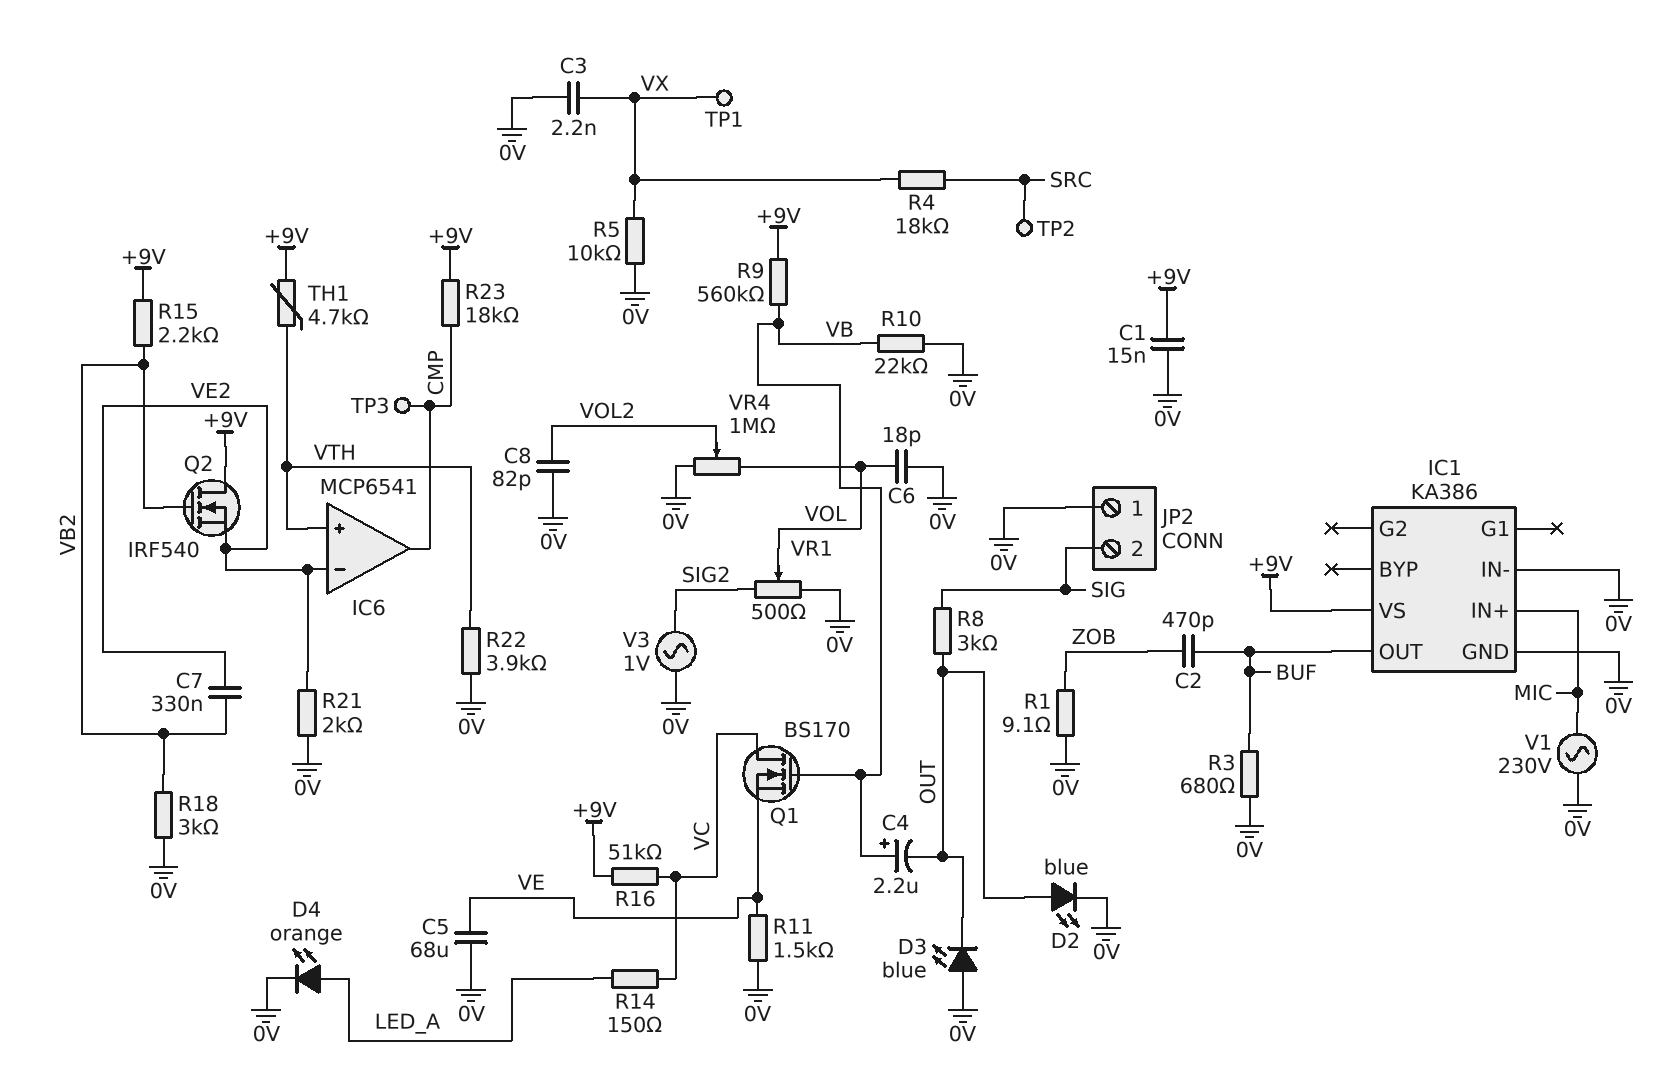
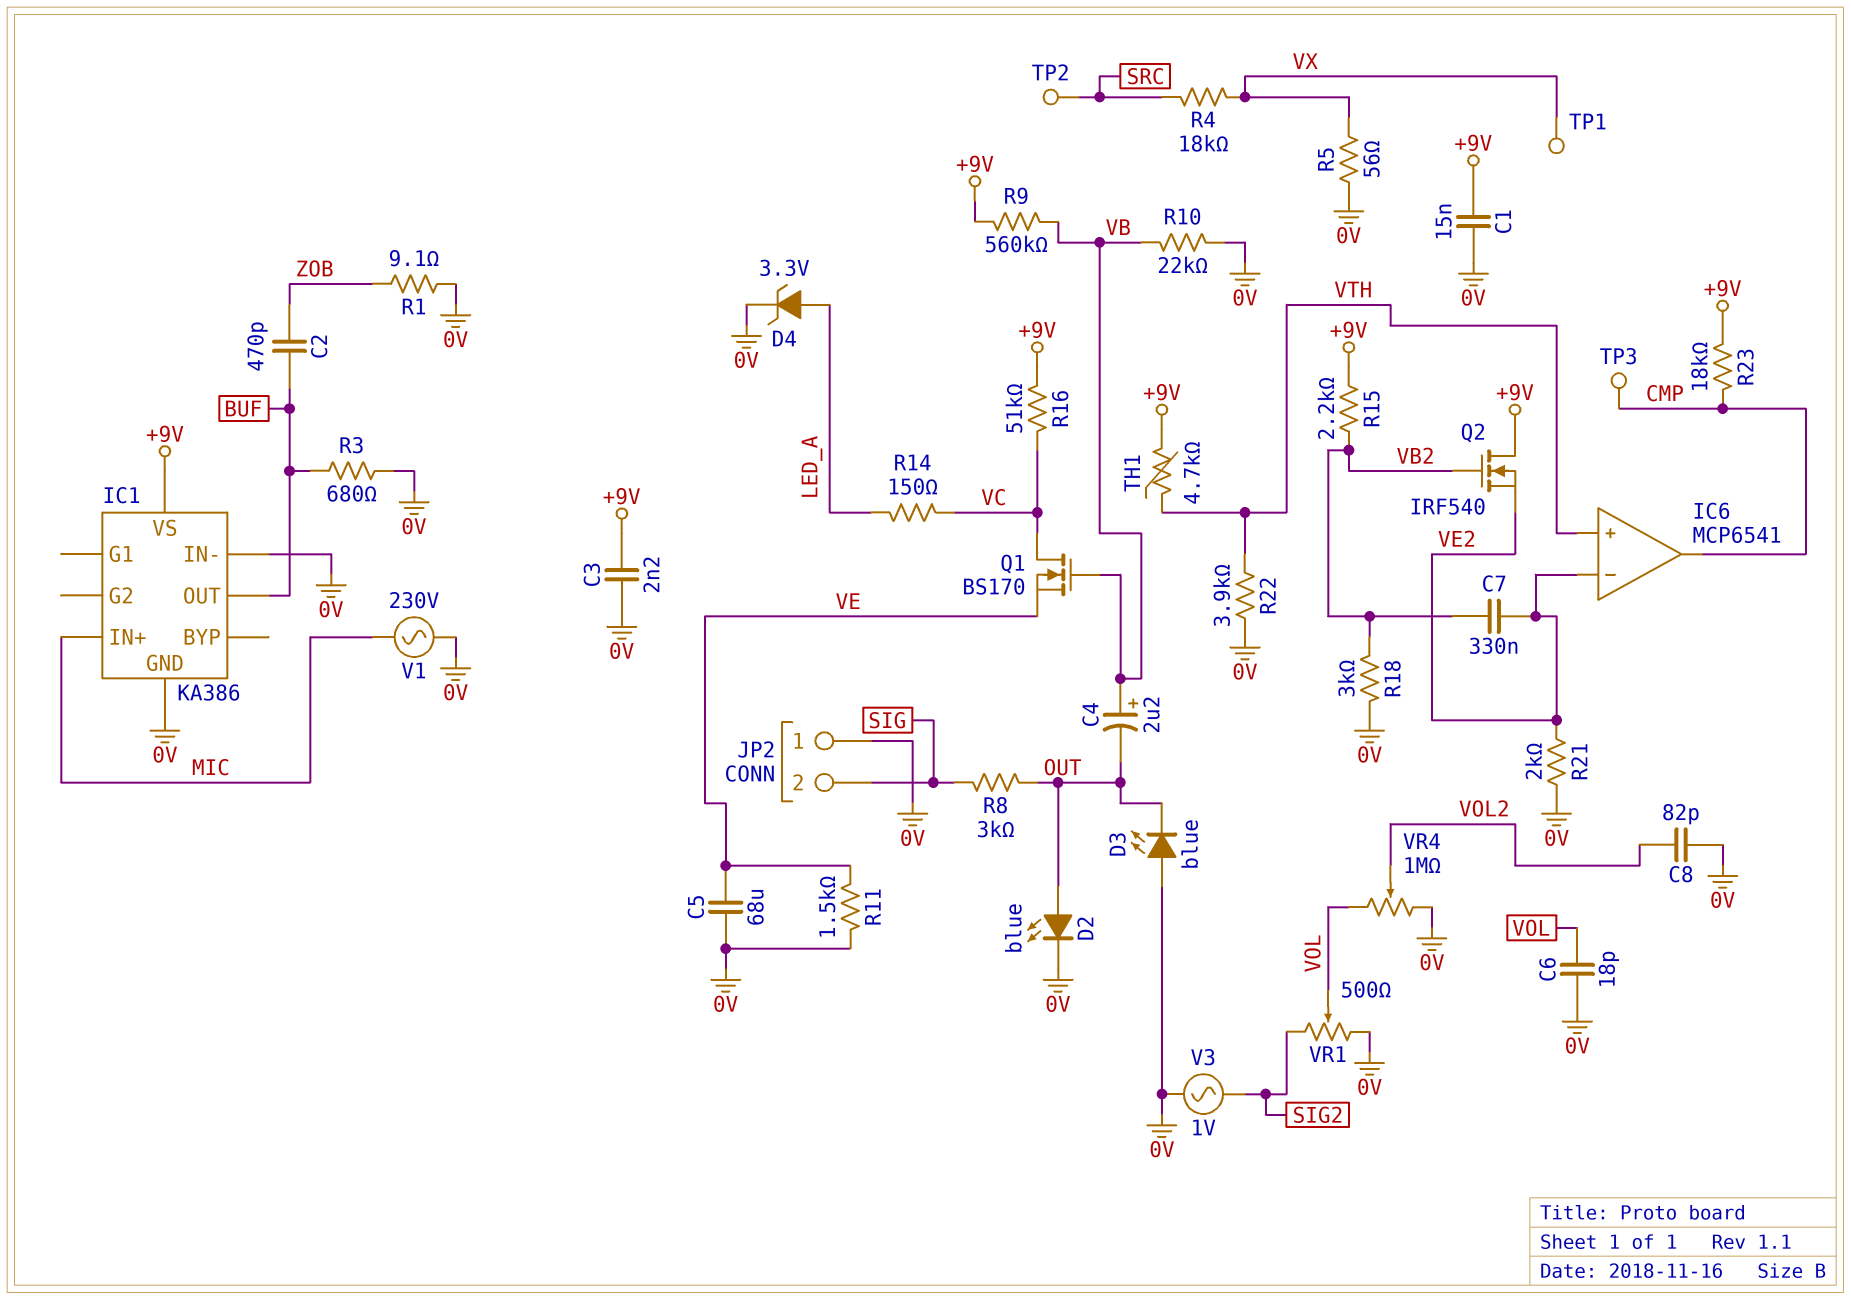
C3: 2.2nF (0V, VX) -> 2.2nF (+9V, 0V)
D4: LED orange (A LED_A, K 0V) -> zener 3.3V (A LED_A, K 0V)
R5: 10k (0V, VX) -> 56 (0V, VX)

